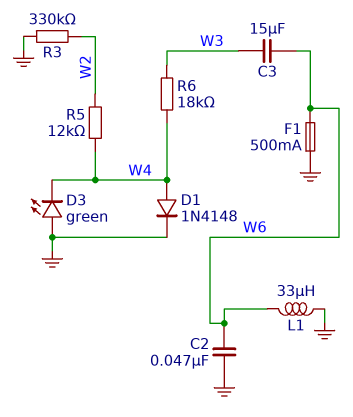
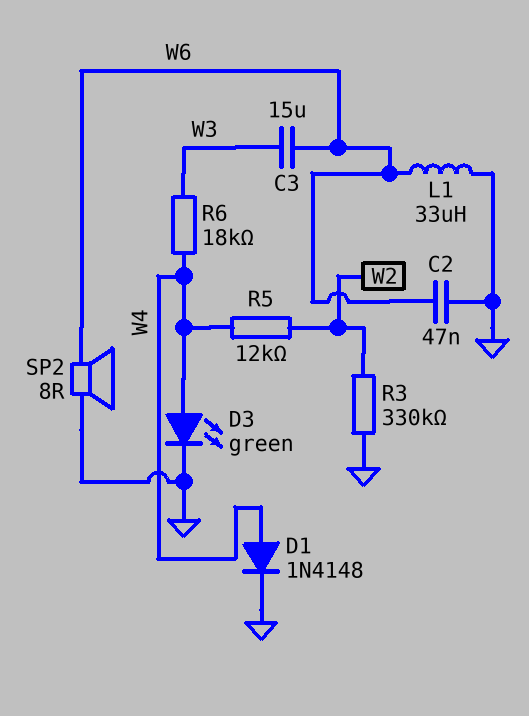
D3: LED green (A GND, K W4) -> LED green (A W4, K GND)
F1: 500mA (GND, W6) -> none
SP2: none -> speaker 8R (GND, W6)

